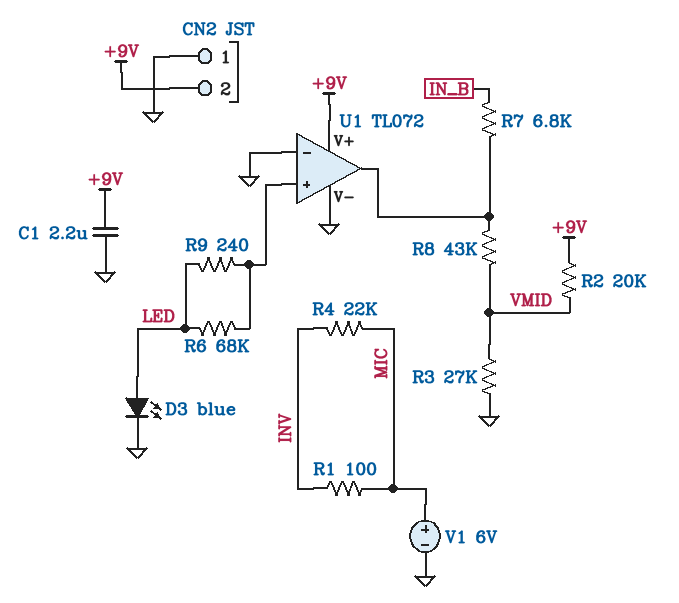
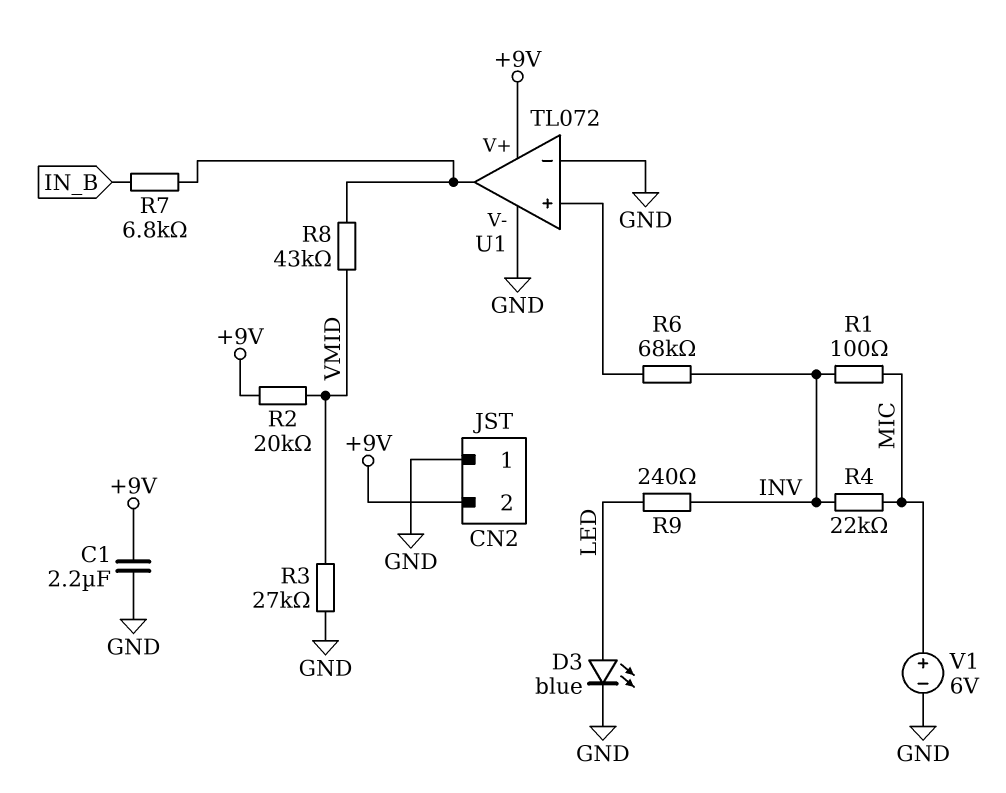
R6: 68k (LED, U1/in+) -> 68k (INV, U1/in+)
R9: 240 (LED, U1/in+) -> 240 (INV, LED)

